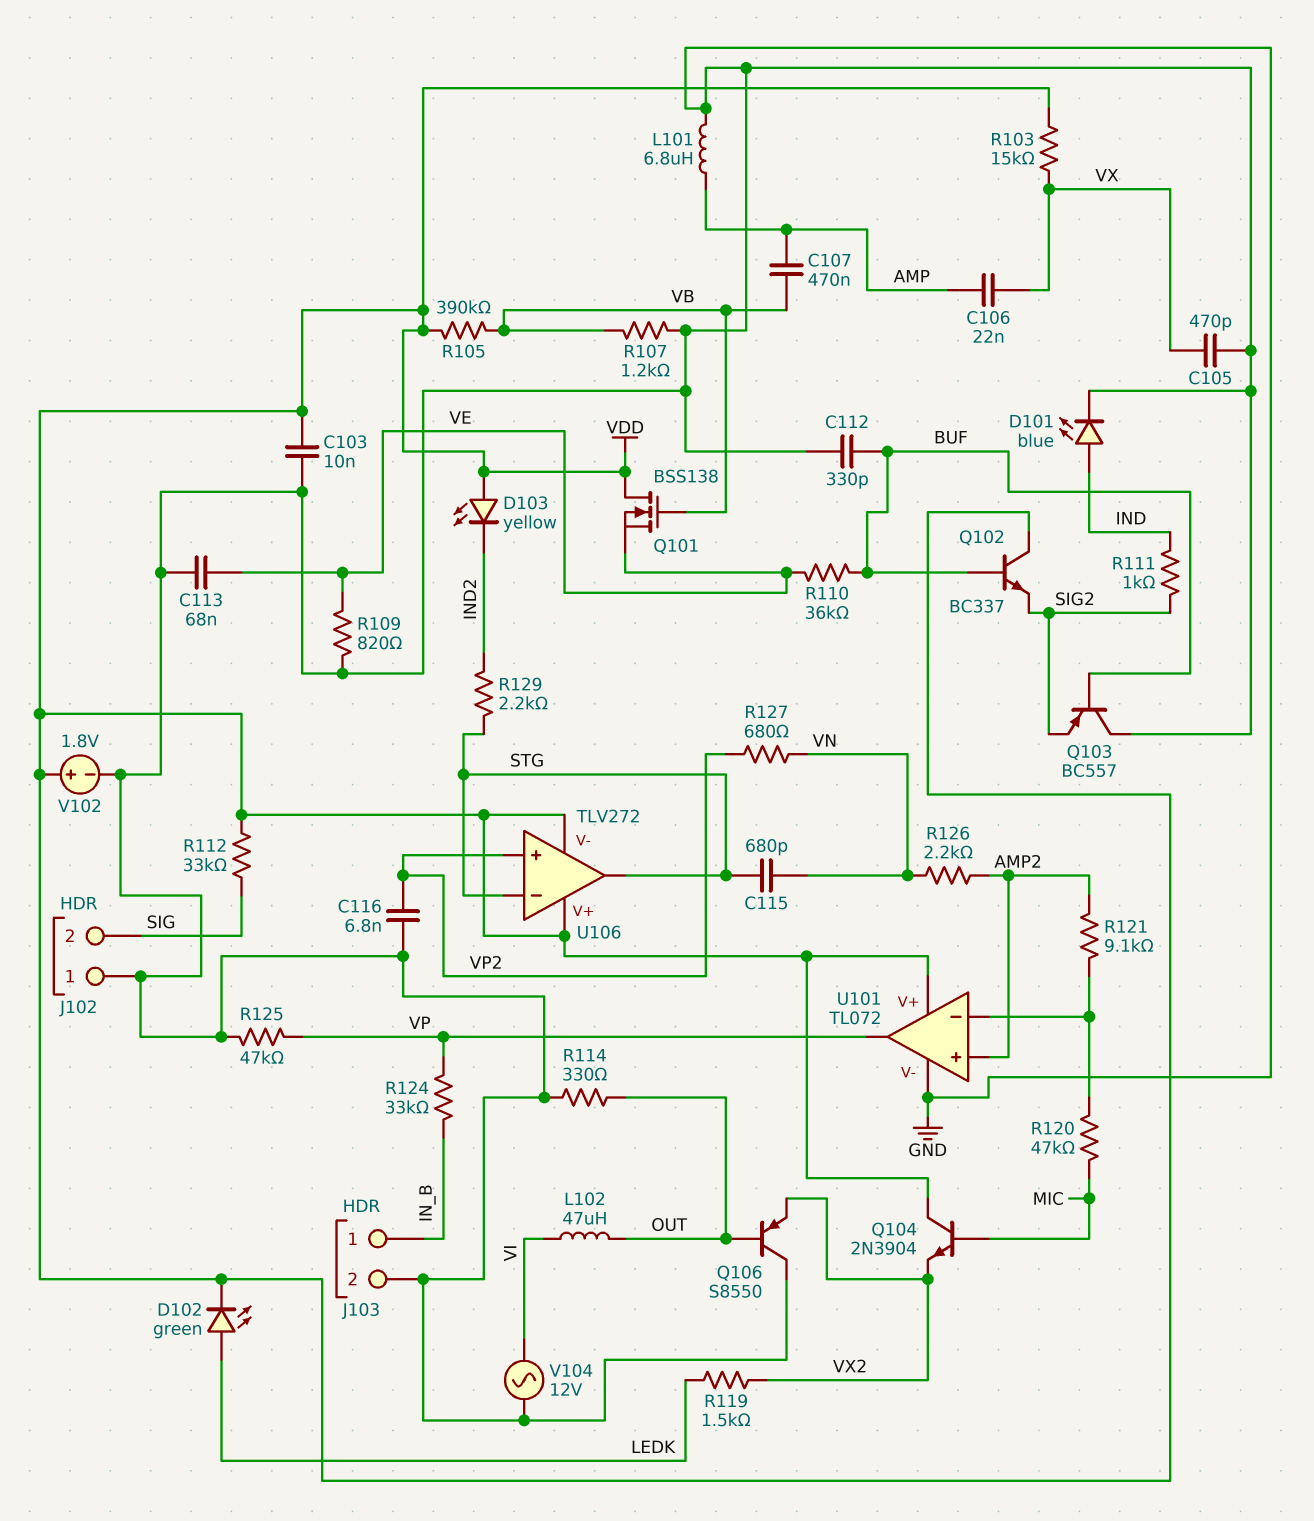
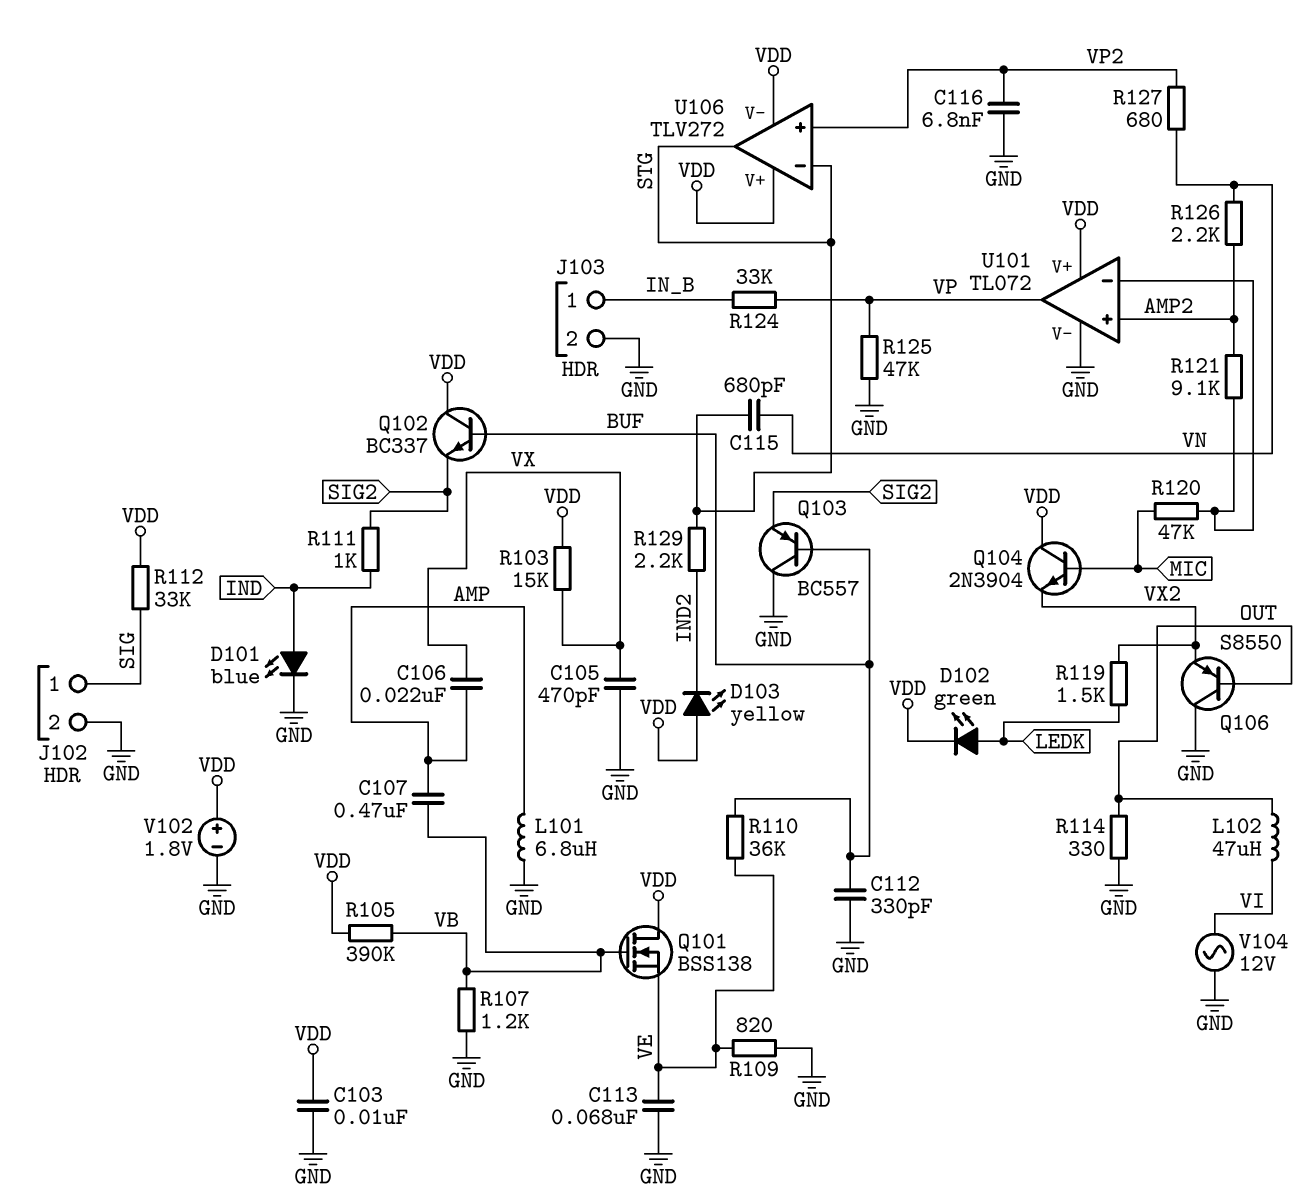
J102 pin 1: GND -> SIG
J102 pin 2: SIG -> GND

